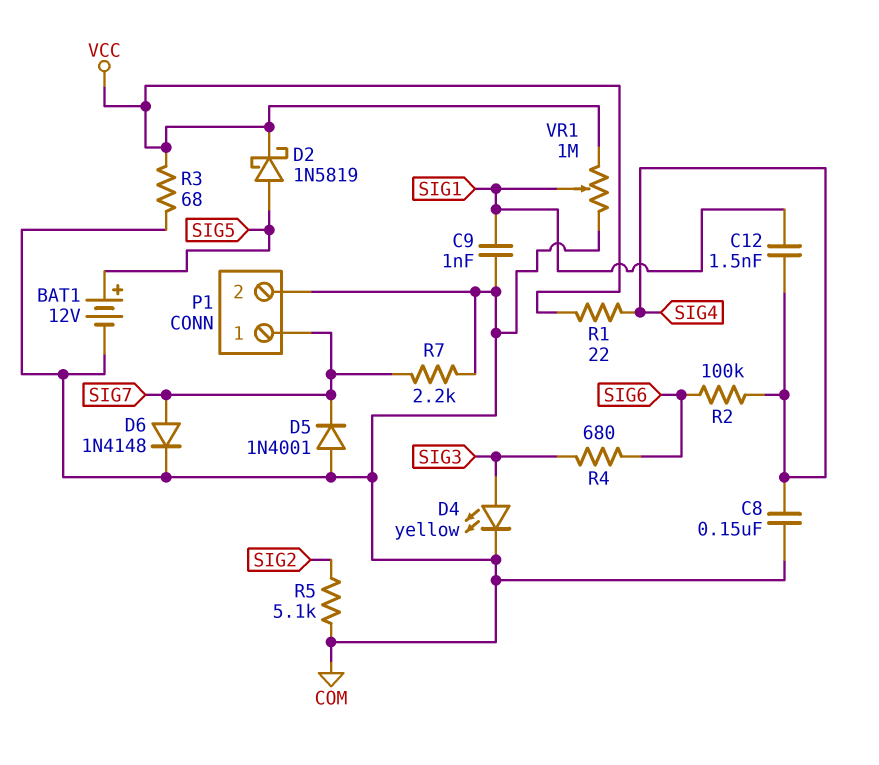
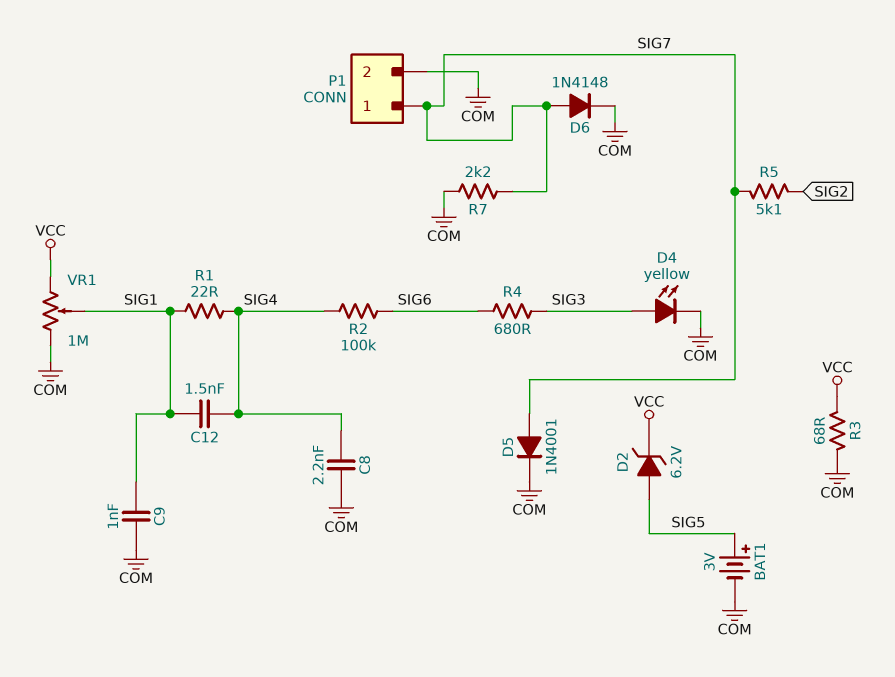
BAT1: 12V (plus SIG5, minus COM) -> 3V (plus SIG5, minus COM)
C8: 150nF (COM, SIG4) -> 2.2nF (COM, SIG4)
D2: schottky 1N5819 (A SIG5, K VCC) -> zener 6.2V (A SIG5, K VCC)
D5: diode 1N4001 (A COM, K SIG7) -> diode 1N4001 (A SIG7, K COM)
R1: 22 (SIG4, VCC) -> 22 (SIG1, SIG4)
R5: 5.1k (COM, SIG2) -> 5.1k (SIG2, SIG7)

